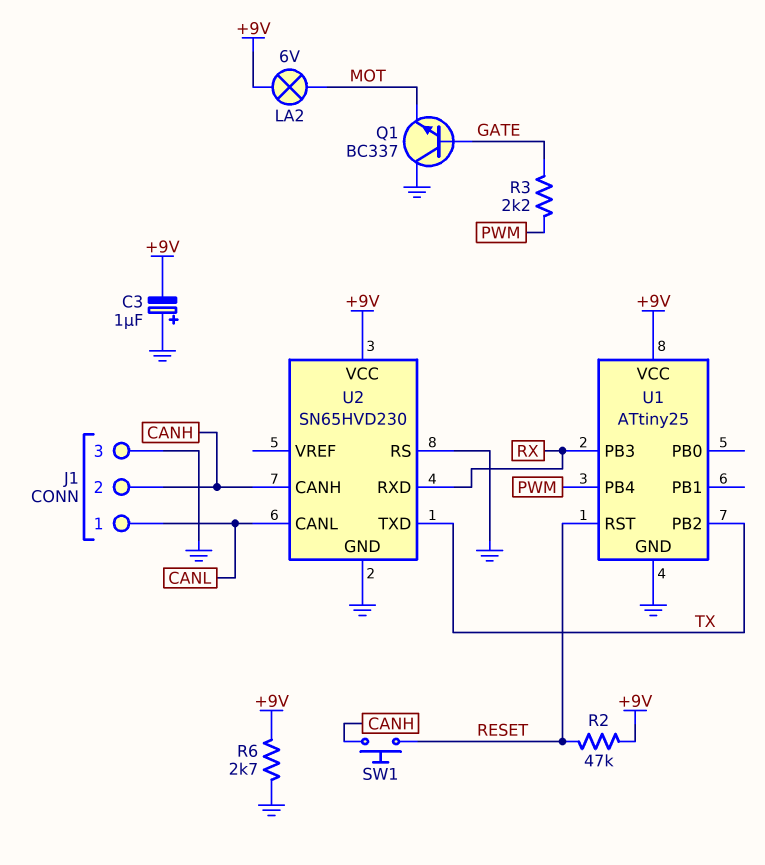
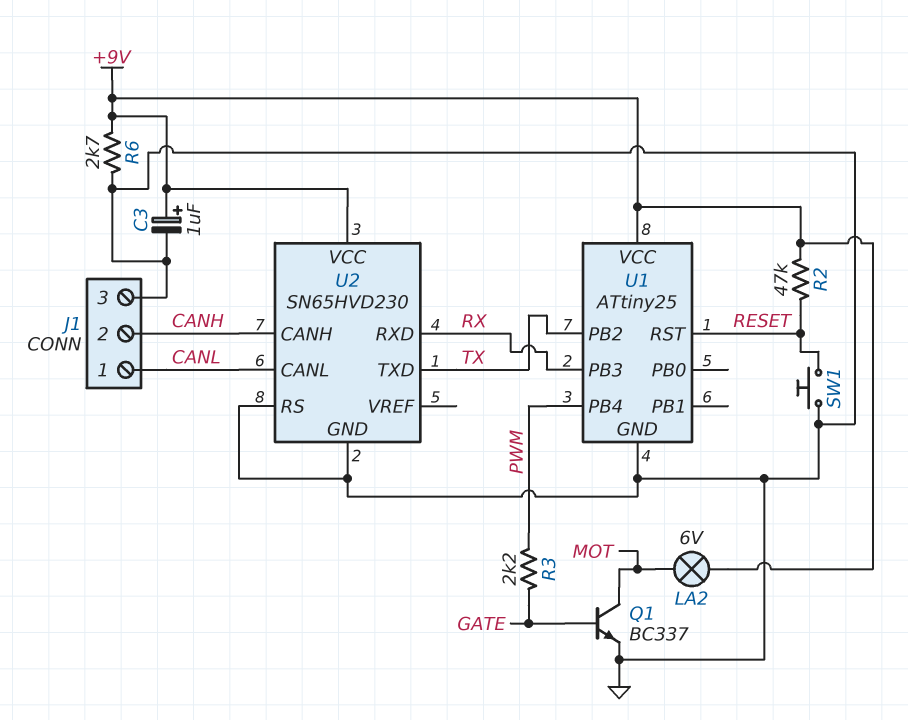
C3: 1uF (plus GND, minus +9V) -> 1uF (plus +9V, minus GND)
Q1: NPN BC337 (B GATE, C GND, E MOT) -> NPN BC337 (B GATE, C MOT, E GND)
SW1: button (CANH, RESET) -> button (GND, RESET)

